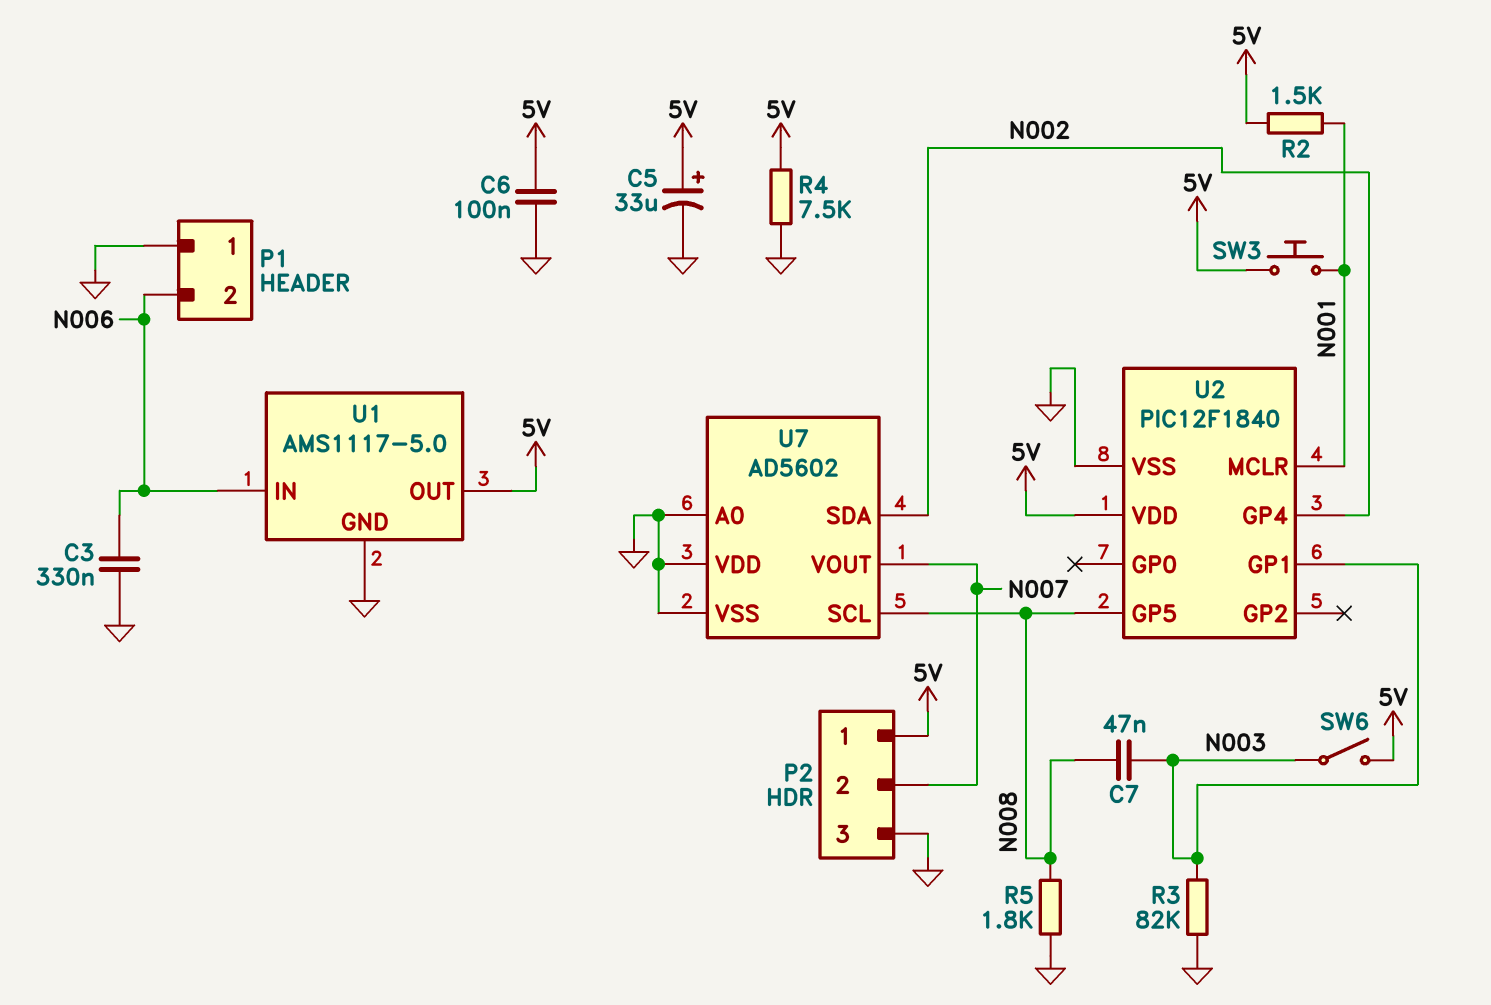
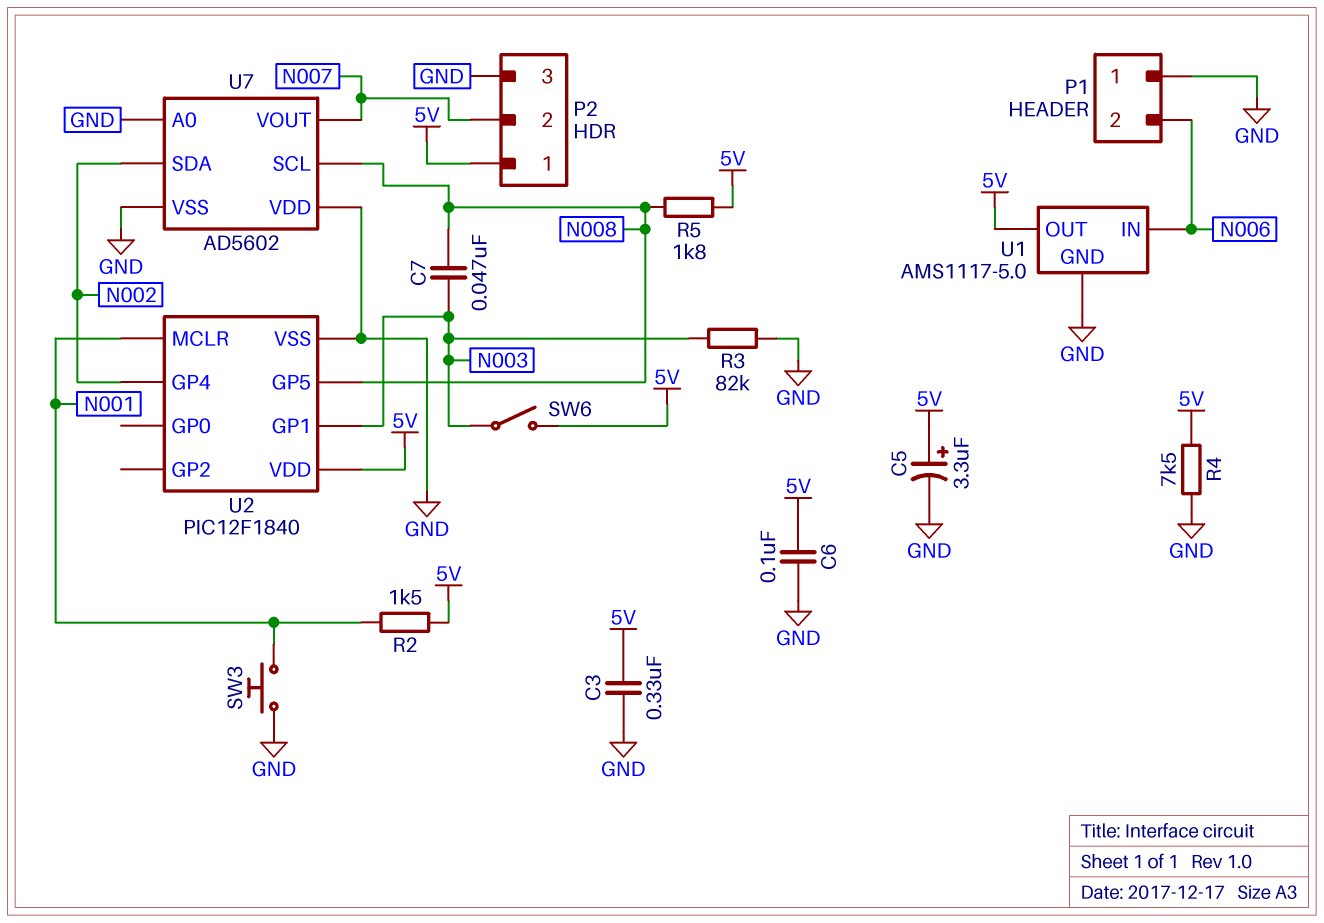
C3: 330nF (GND, N006) -> 330nF (5V, GND)
C5: 33uF (plus 5V, minus GND) -> 3.3uF (plus 5V, minus GND)
R5: 1.8k (GND, N008) -> 1.8k (5V, N008)
SW3: button (5V, N001) -> button (GND, N001)

